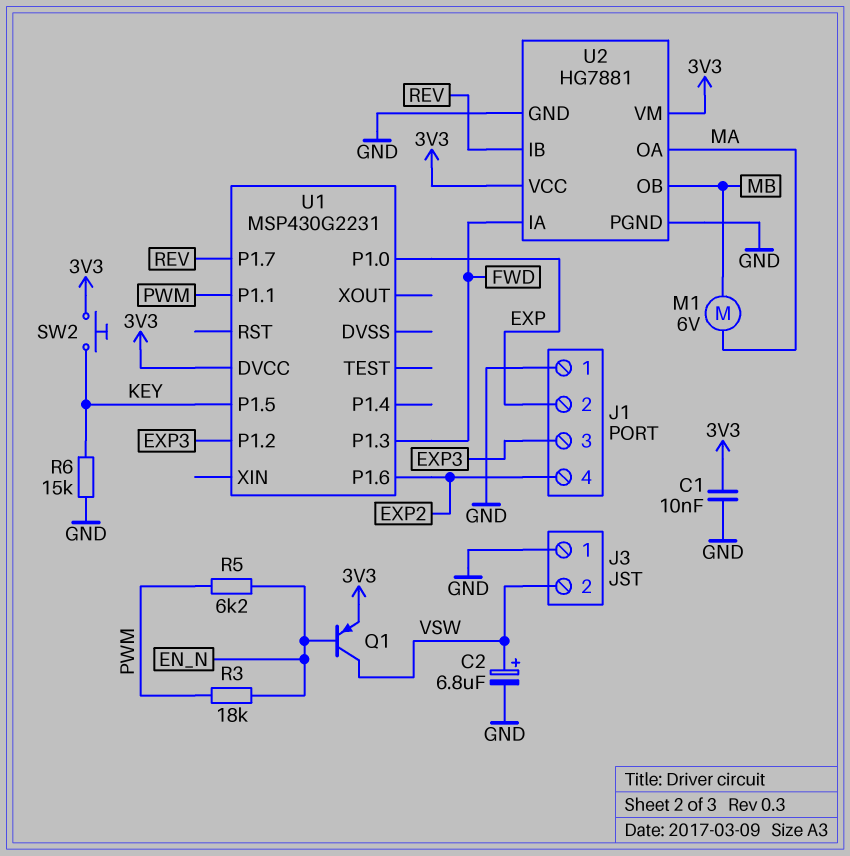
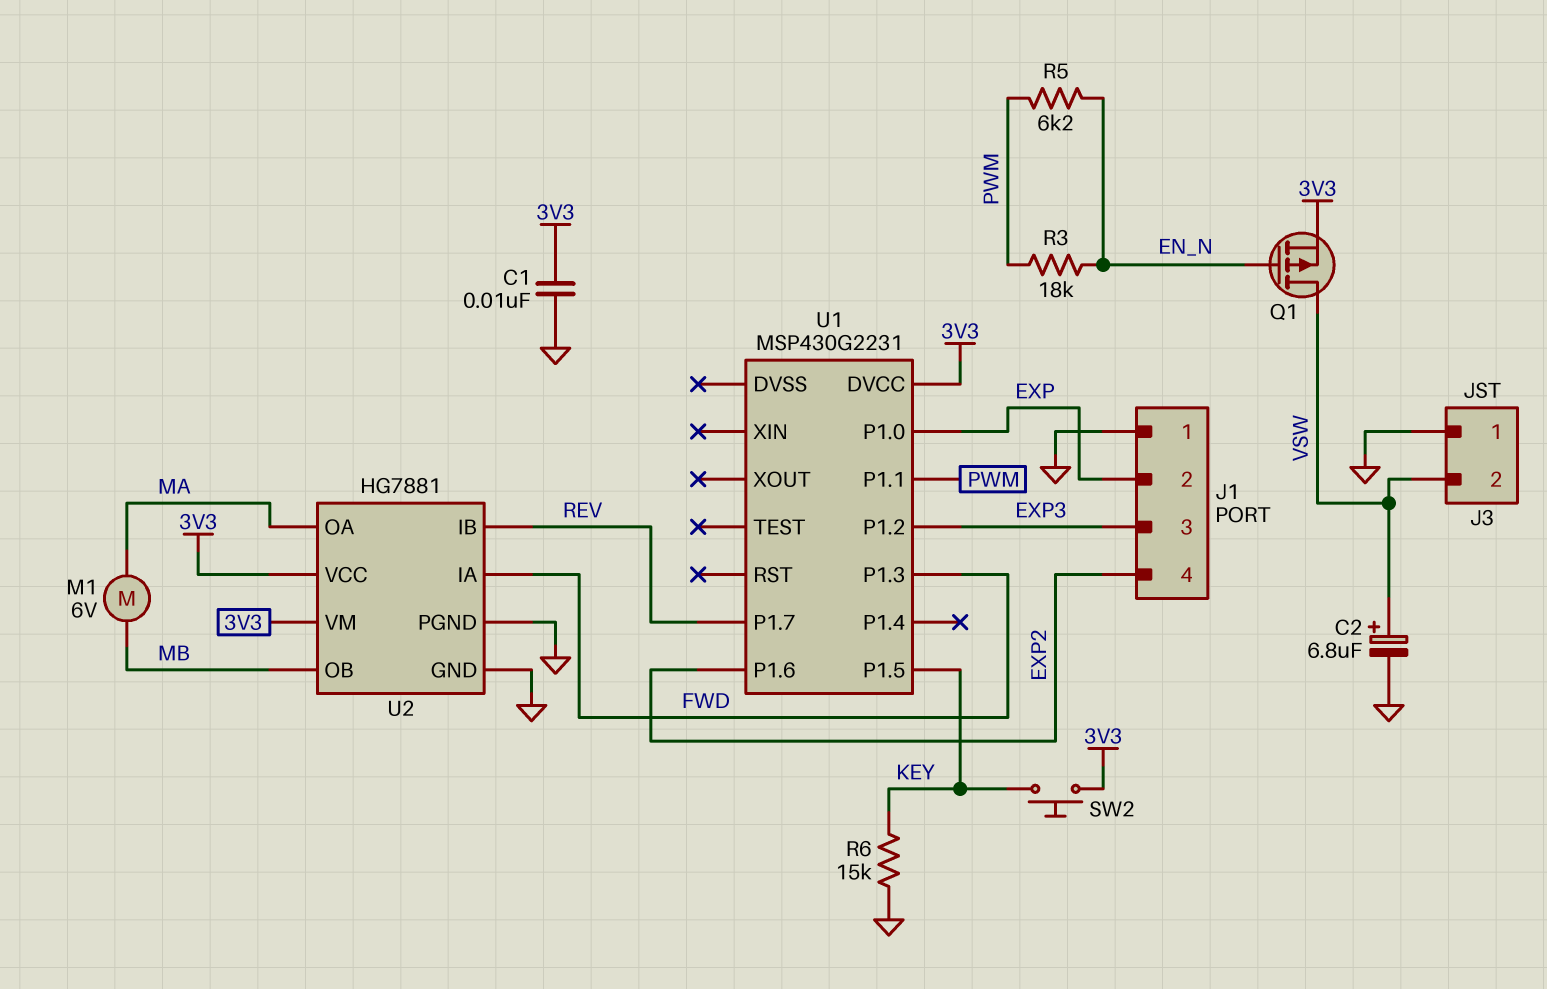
Q1: PNP (B EN_N, C VSW, E 3V3) -> PMOS (G EN_N, D VSW, S 3V3)

